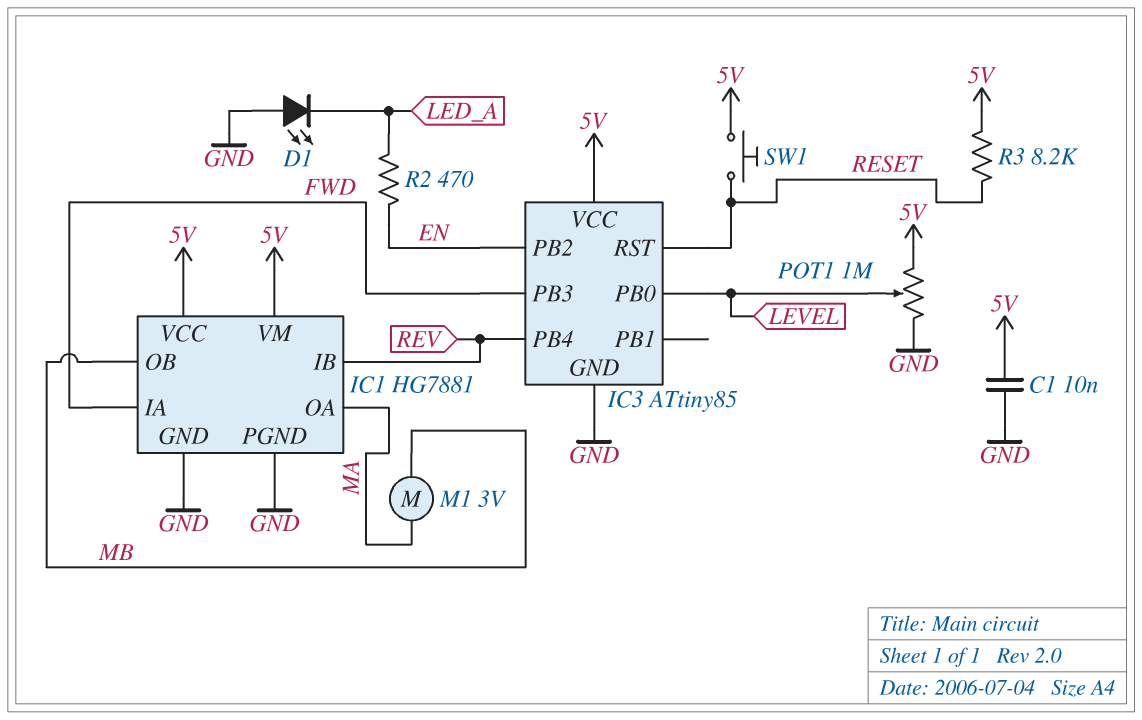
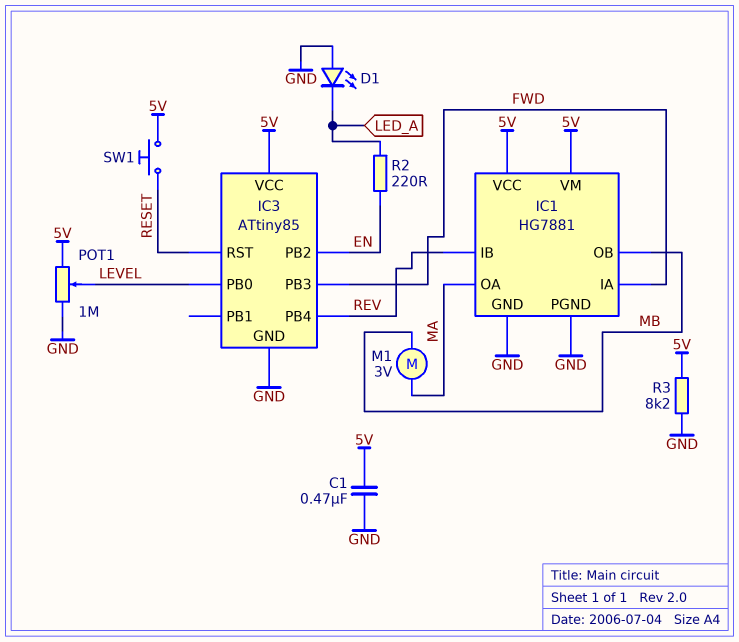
C1: 10nF (5V, GND) -> 470nF (5V, GND)
R2: 470 (EN, LED_A) -> 220 (EN, LED_A)
R3: 8.2k (5V, RESET) -> 8.2k (5V, GND)

